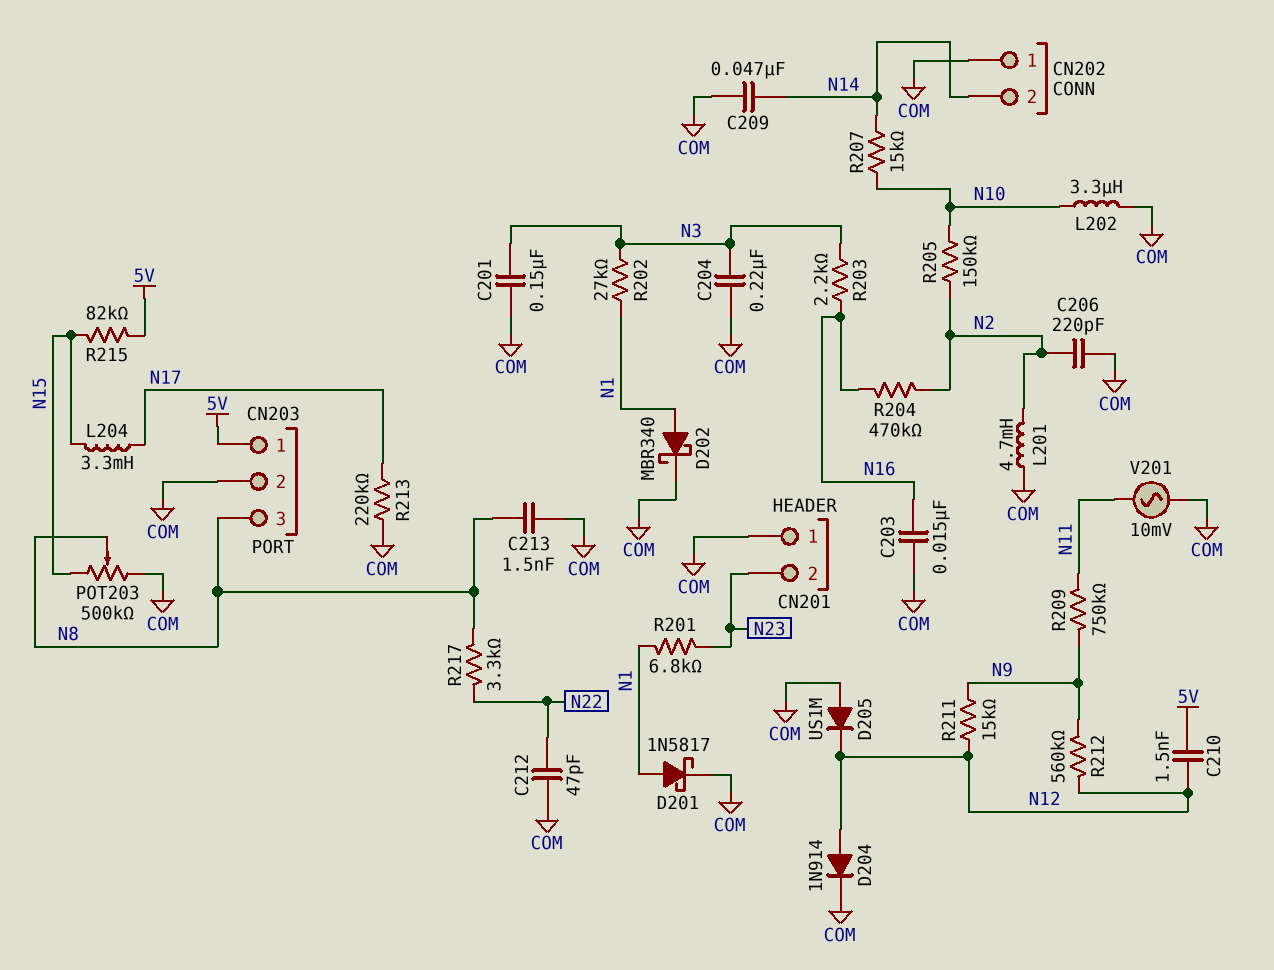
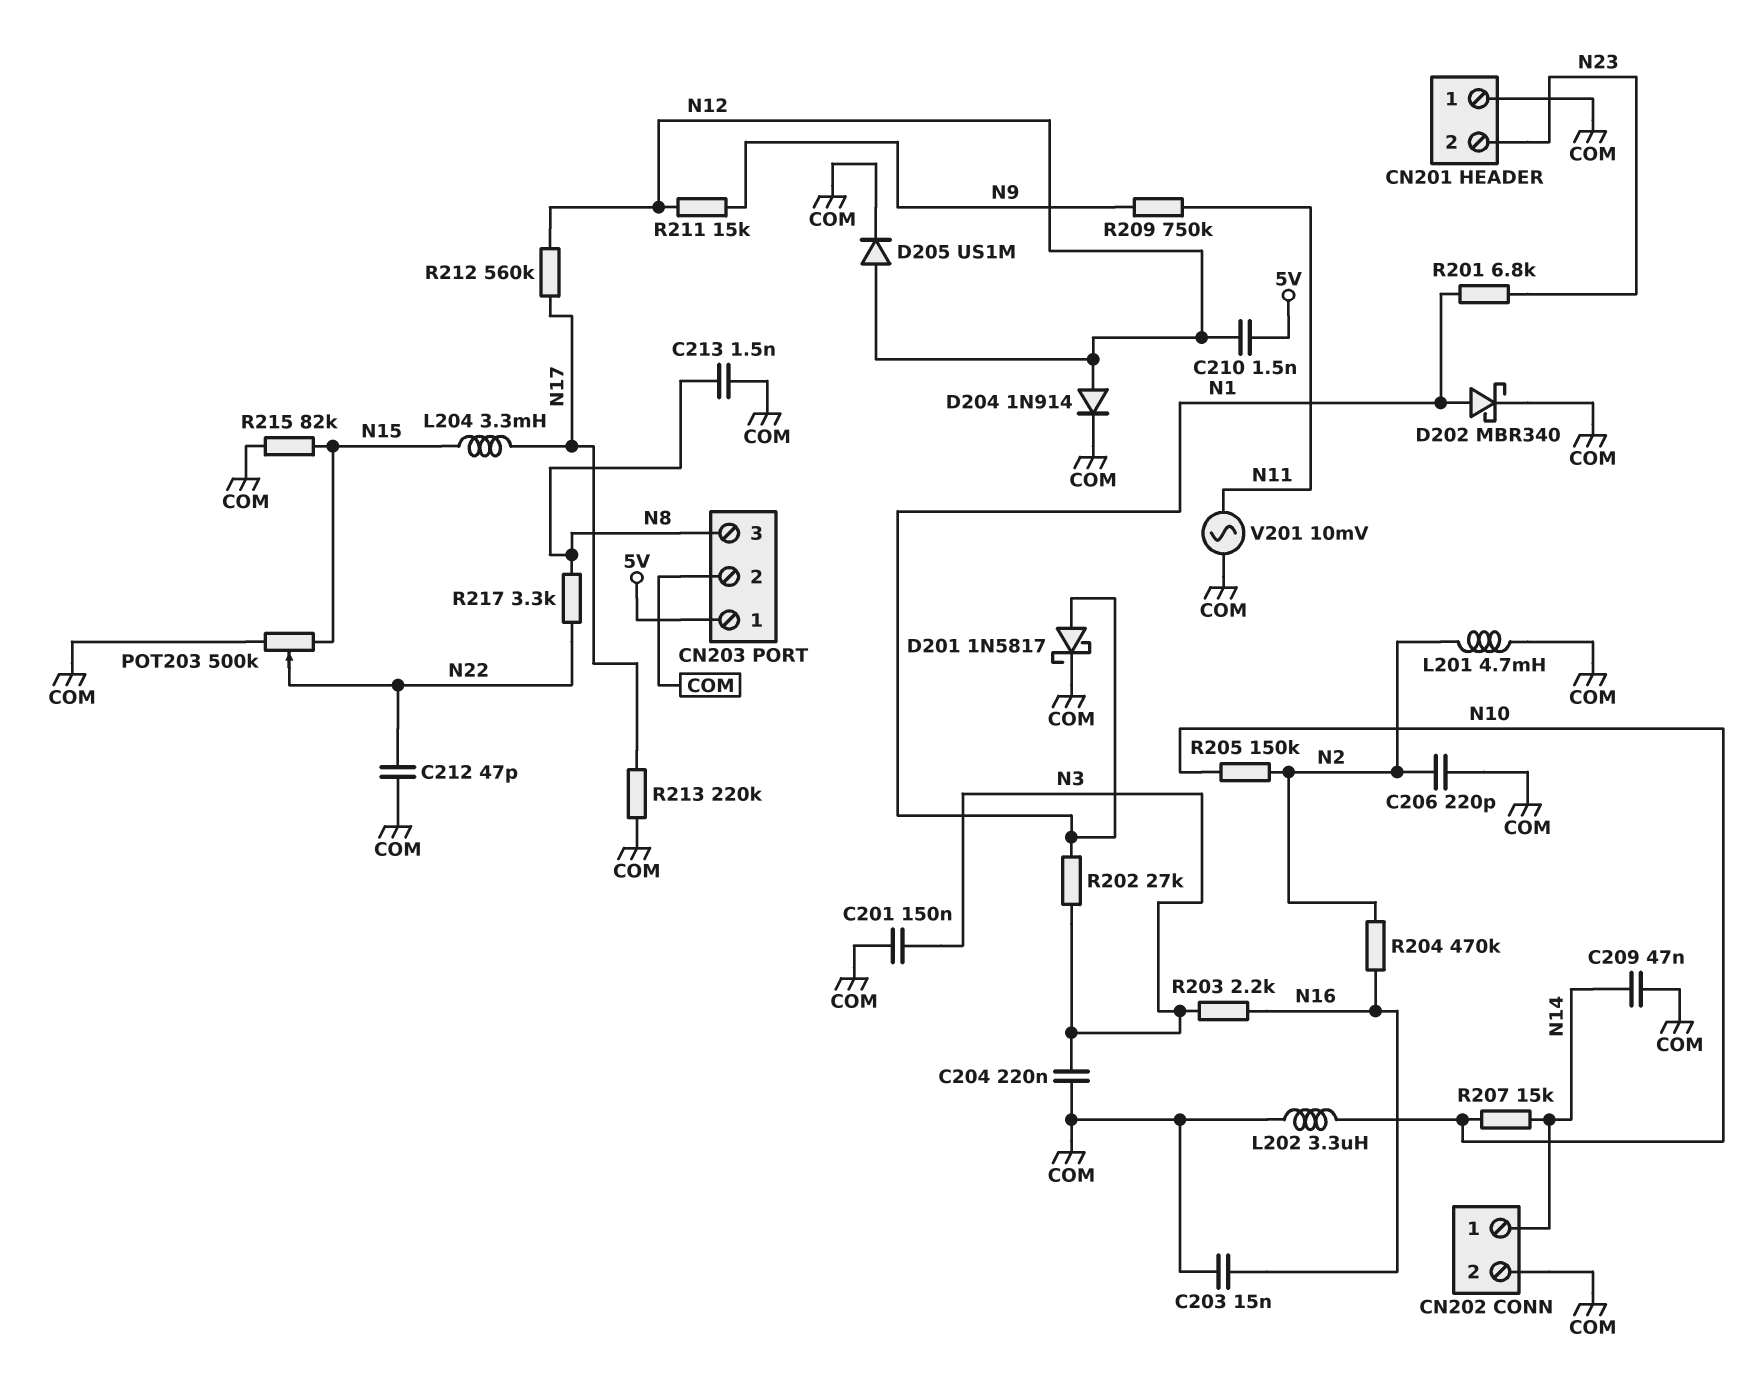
CN202 pin 1: COM -> N14
CN202 pin 2: N14 -> COM
D205: diode US1M (A COM, K N12) -> diode US1M (A N12, K COM)
POT203: 500k (COM, N15, wiper N8) -> 500k (COM, N15, wiper N22)
R212: 560k (N9, N12) -> 560k (N12, N17)
R215: 82k (5V, N15) -> 82k (COM, N15)

